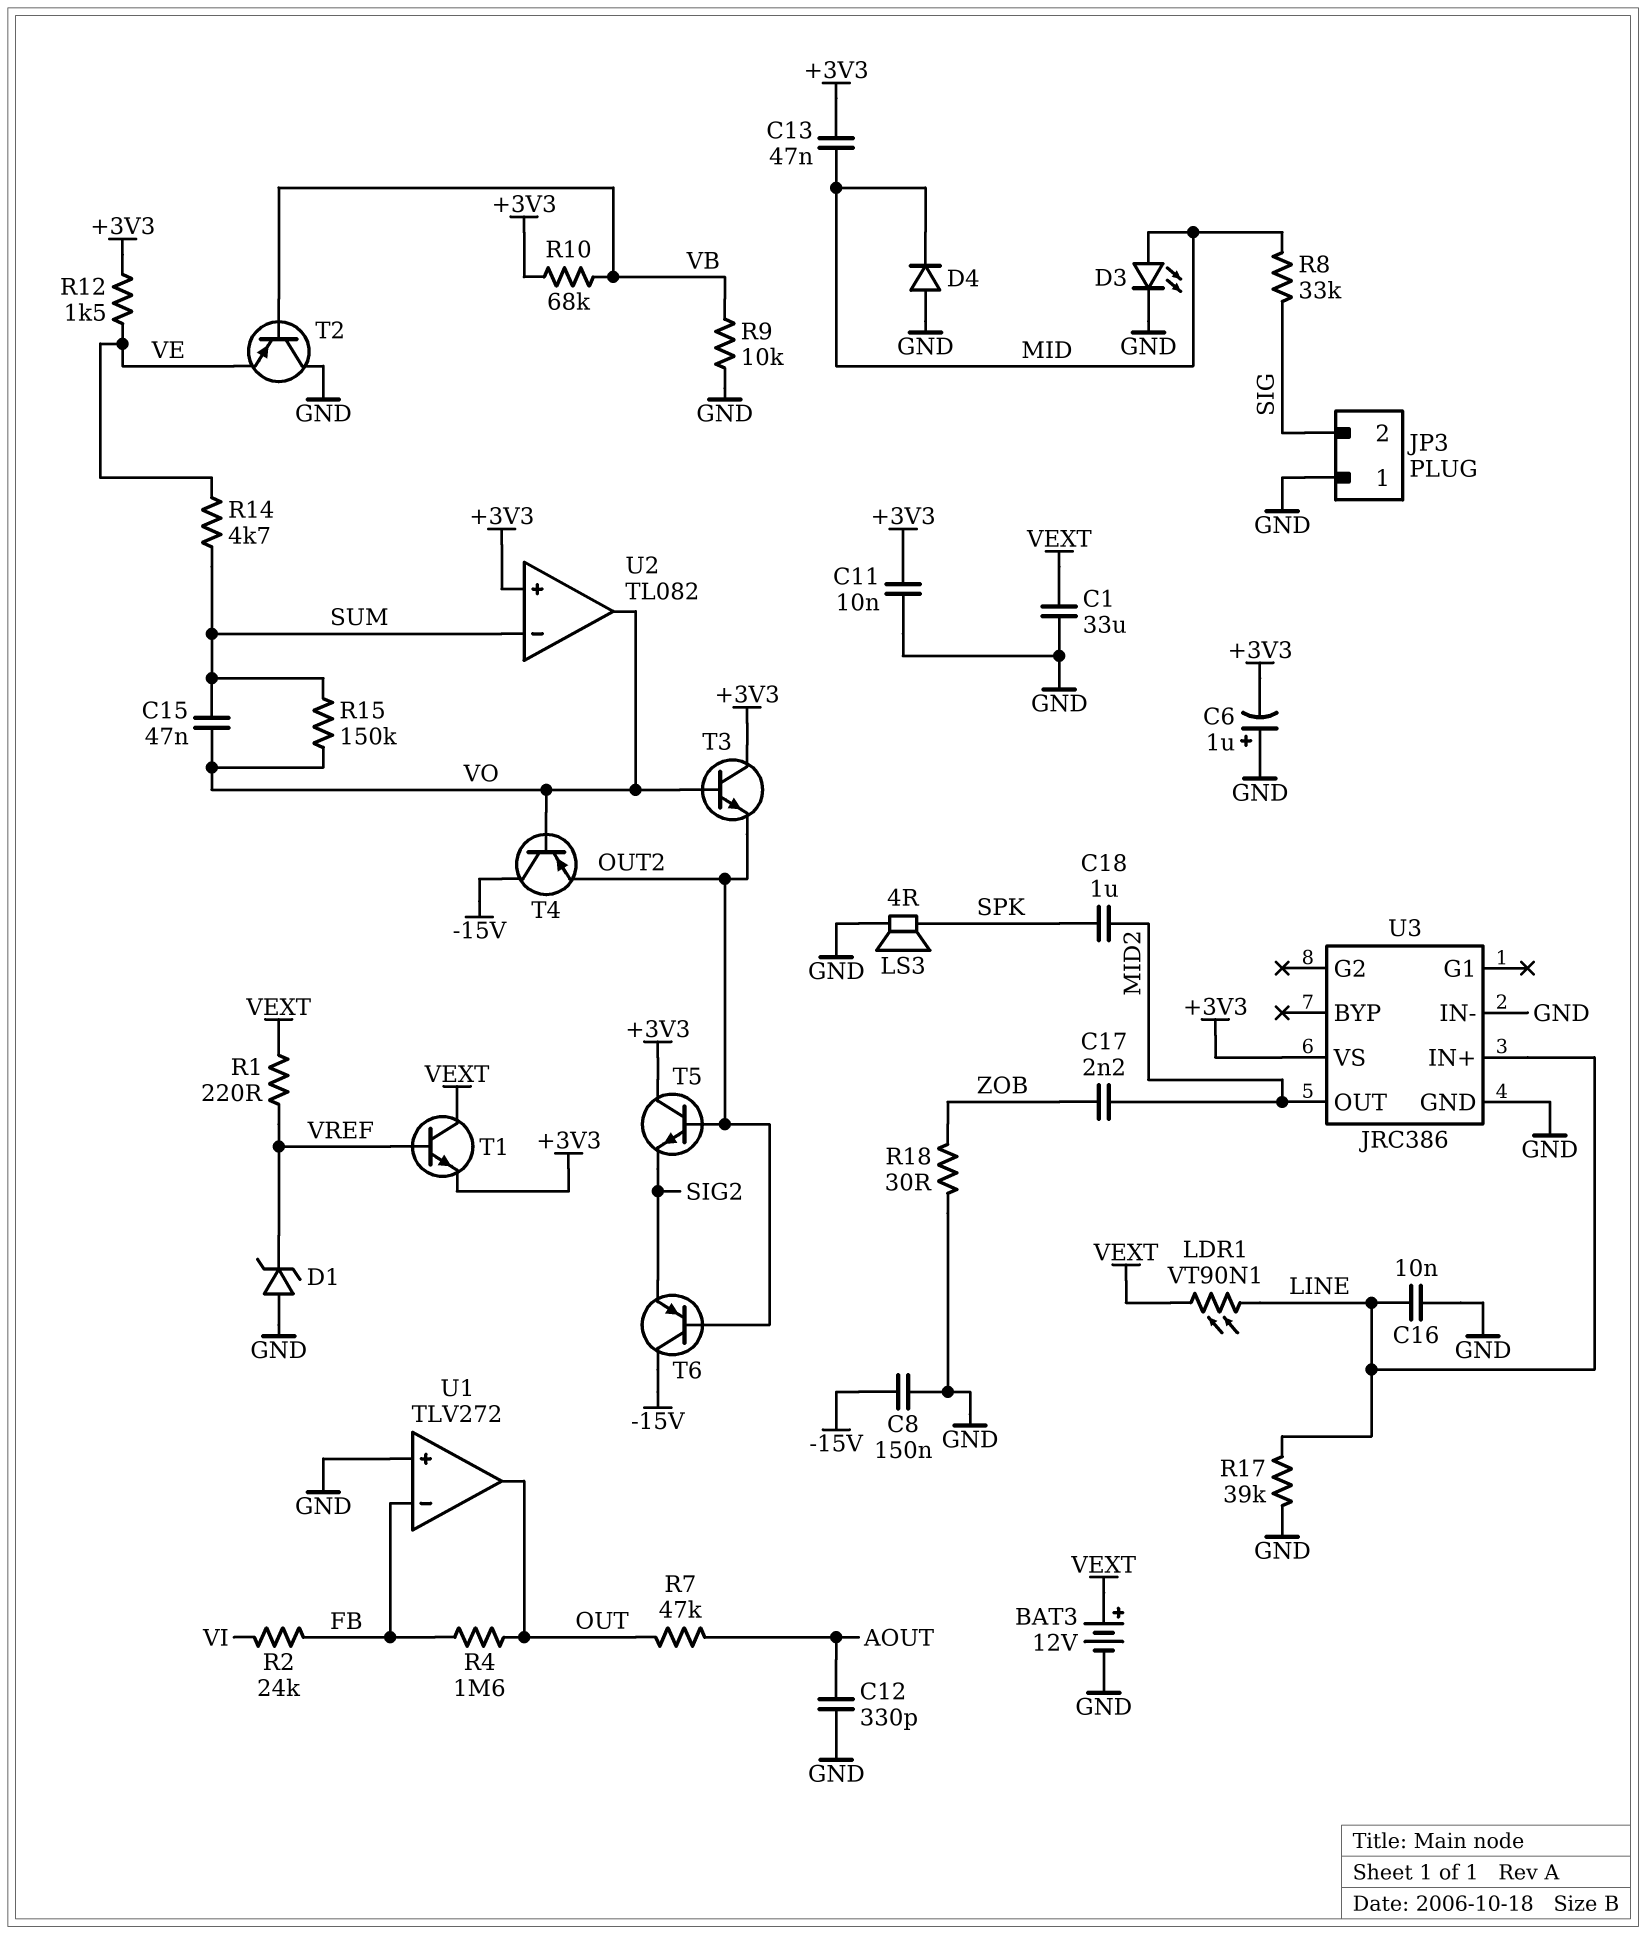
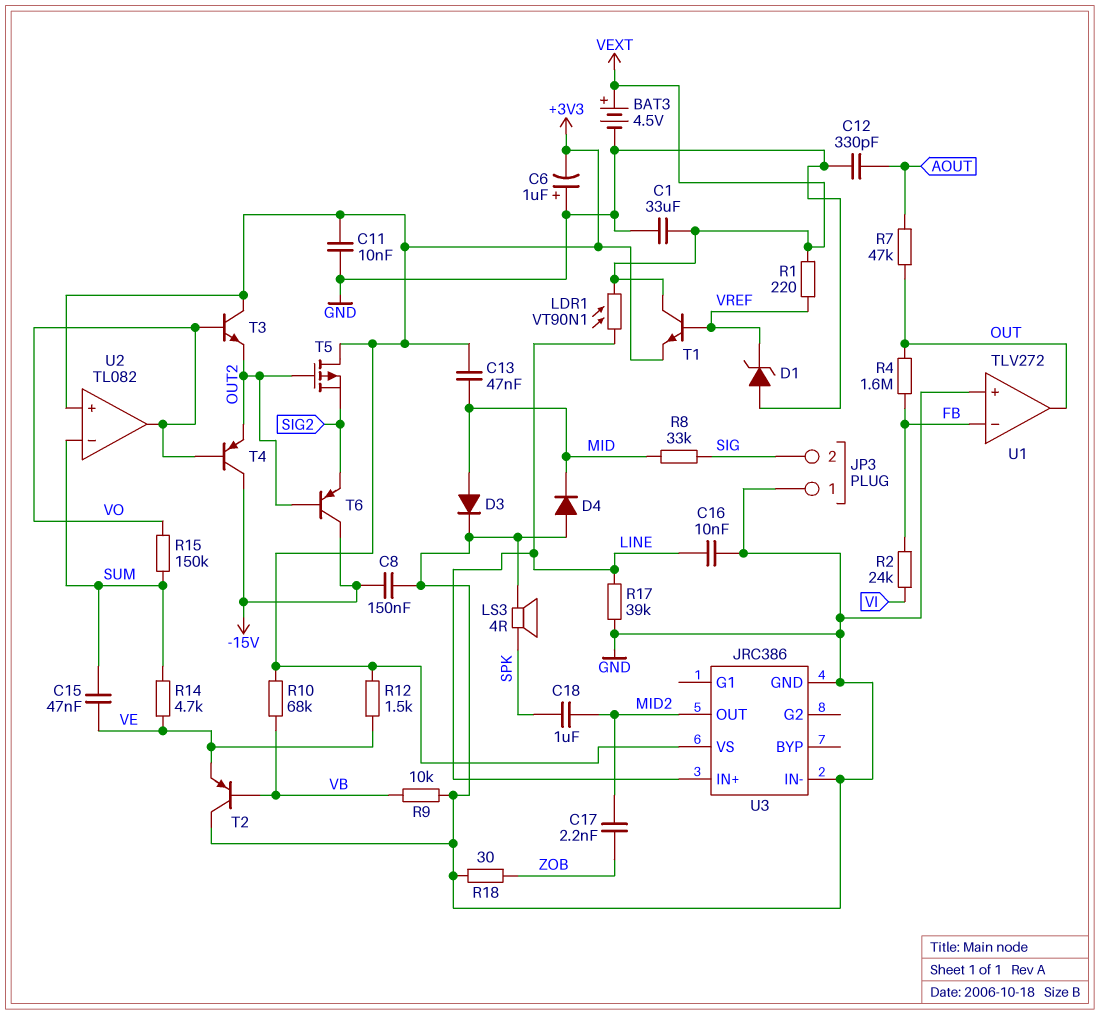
BAT3: 12V (plus VEXT, minus GND) -> 4.5V (plus VEXT, minus GND)
C15: 47nF (SUM, VO) -> 47nF (SUM, VE)
D3: LED (A MID, K GND) -> diode (A MID, K GND)
T5: NPN (B OUT2, C +3V3, E SIG2) -> PMOS (G OUT2, D +3V3, S SIG2)

